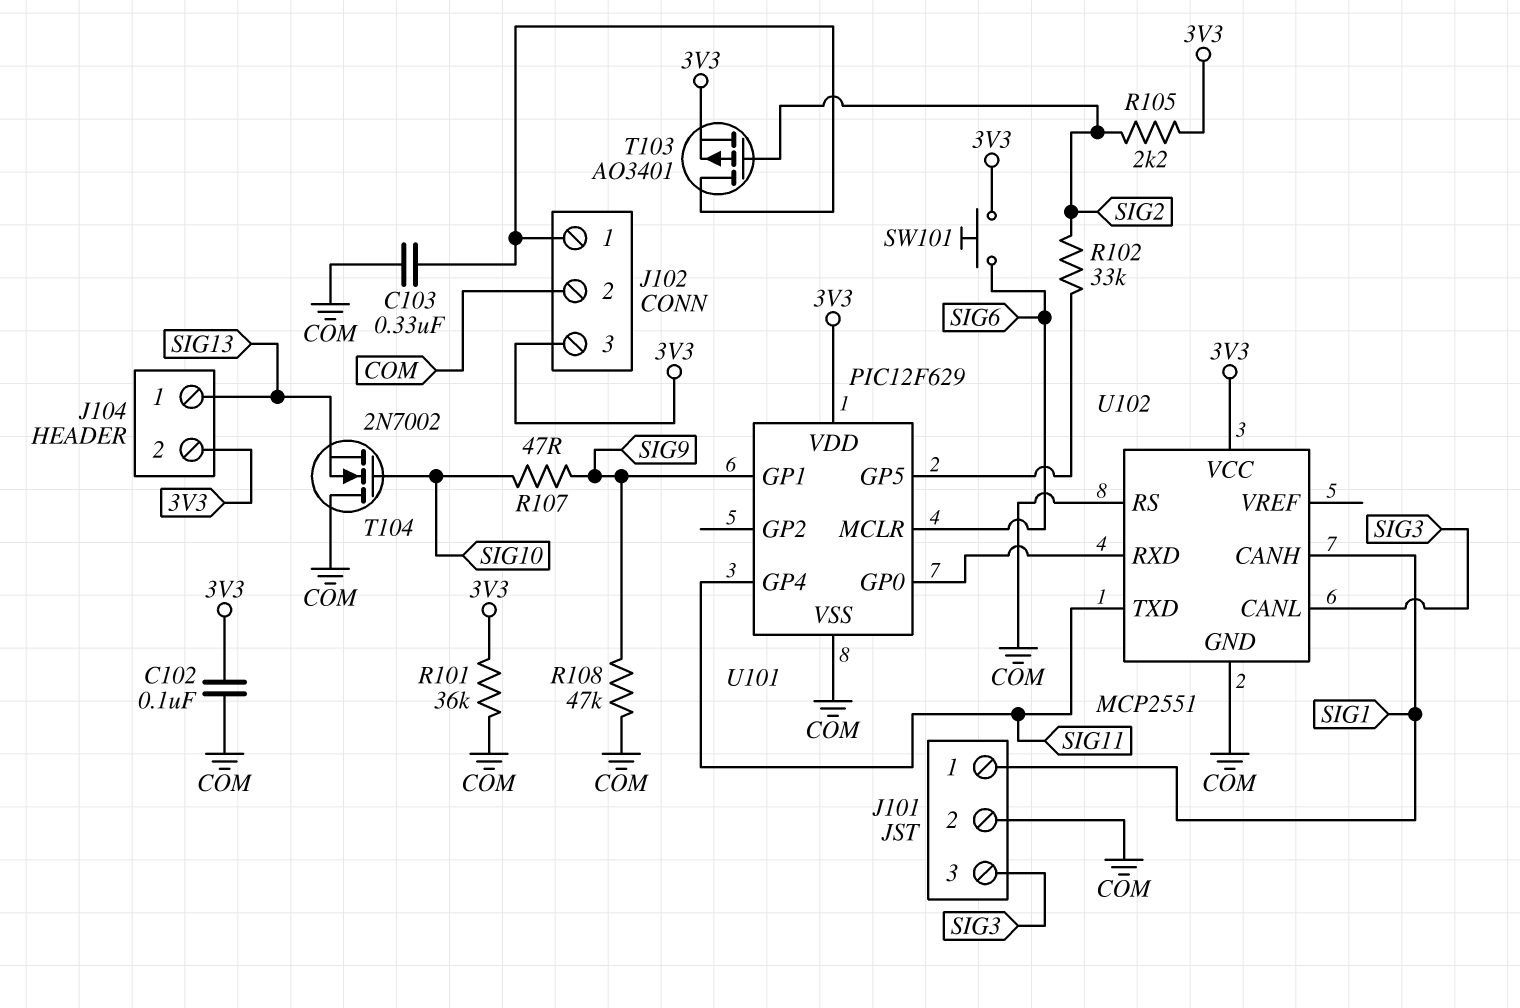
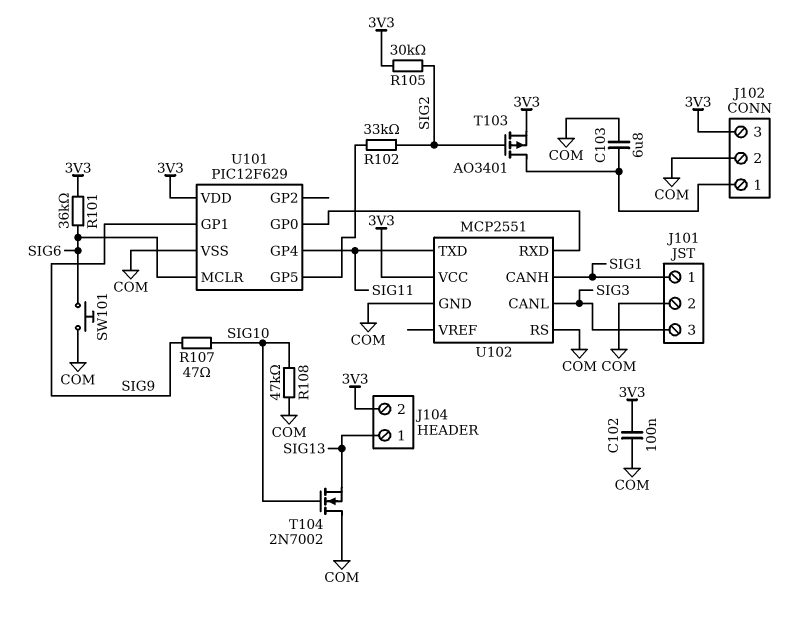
C103: 330nF (COM, J102/1) -> 6.8uF (COM, J102/1)
R101: 36k (3V3, COM) -> 36k (3V3, SIG6)
R105: 2.2k (3V3, SIG2) -> 30k (3V3, SIG2)
R108: 47k (COM, SIG9) -> 47k (COM, SIG10)
SW101: button (3V3, SIG6) -> button (COM, SIG6)

